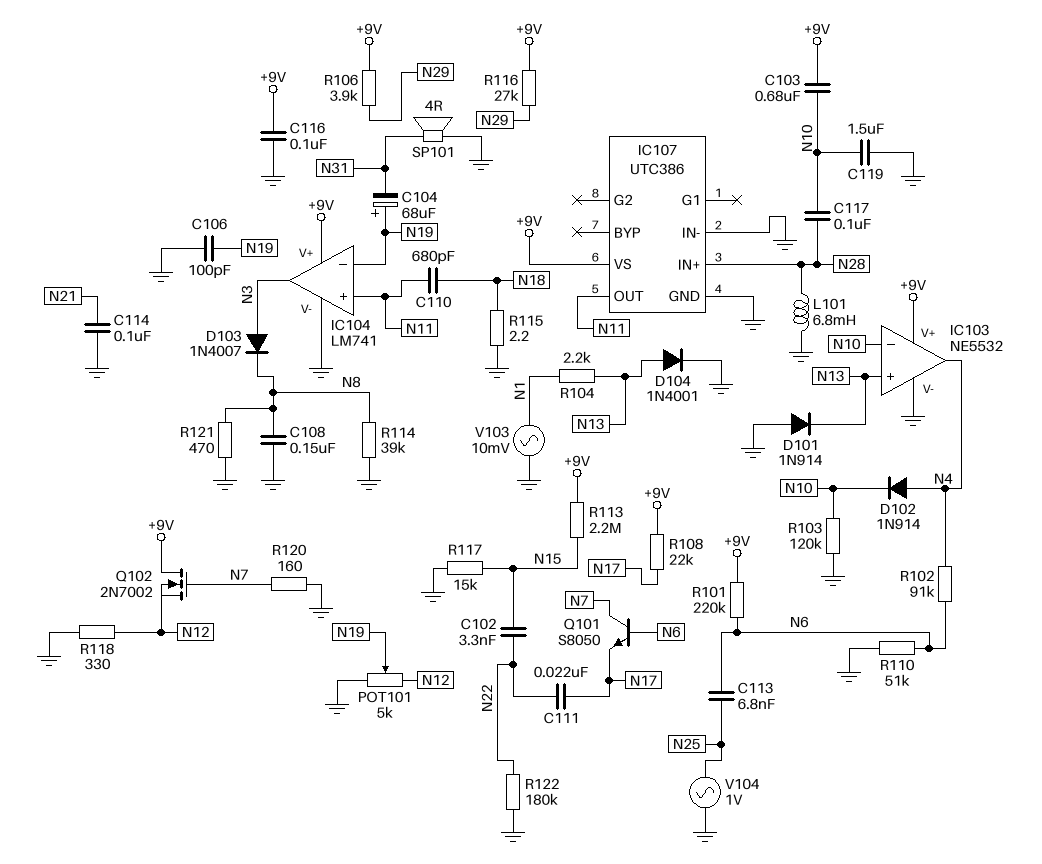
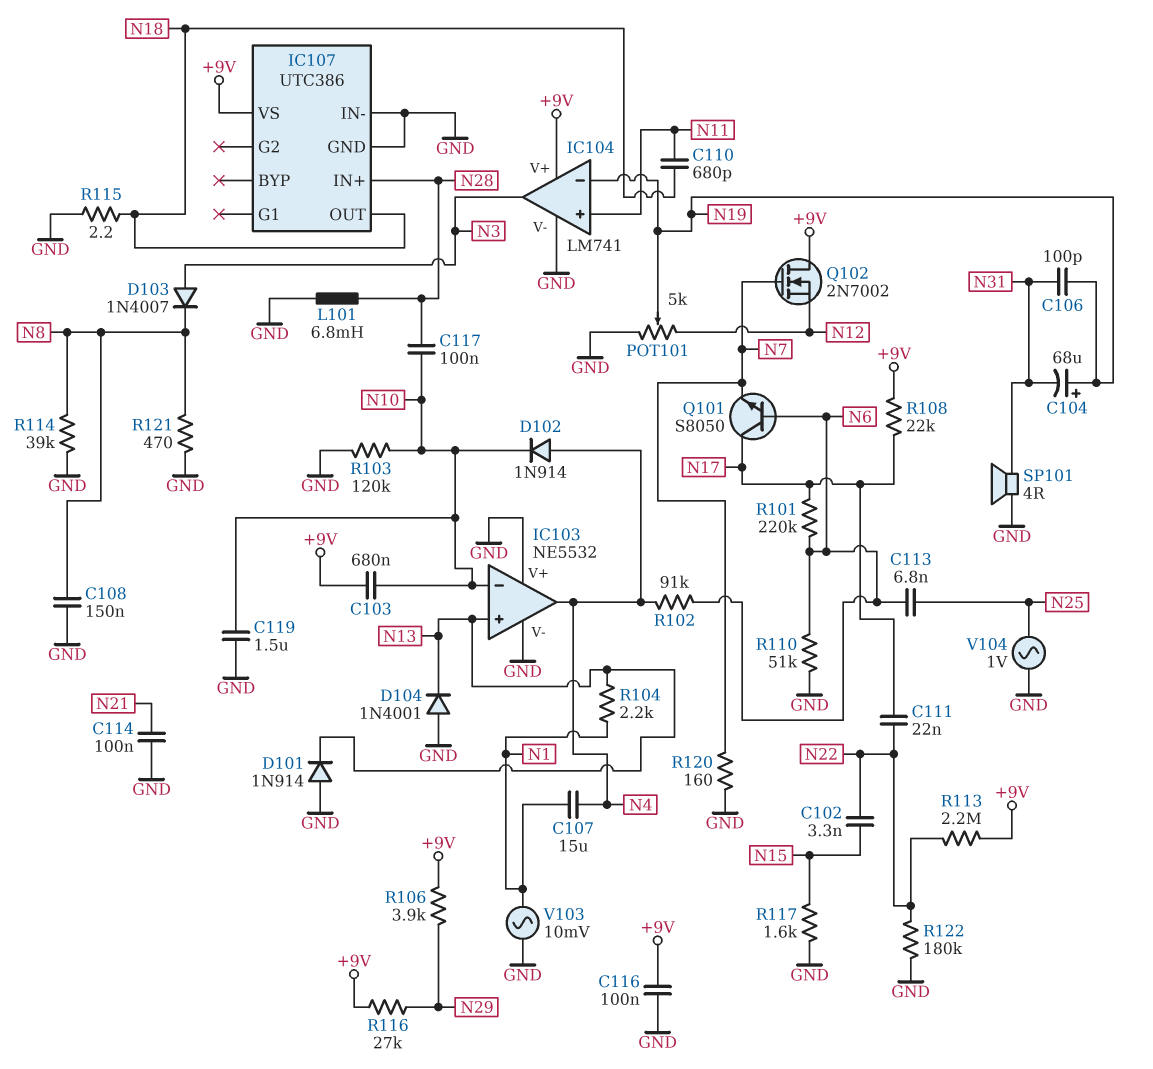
C106: 100pF (GND, N19) -> 100pF (N19, N31)
C107: none -> 15uF (N1, N4)
D104: diode 1N4001 (A N13, K GND) -> diode 1N4001 (A GND, K N13)
IC103 pin V+: +9V -> GND
IC107 pin OUT: N11 -> N18
Q101: NPN S8050 (B N6, C N7, E N17) -> NPN S8050 (B N6, C N17, E N7)
R101: 220k (+9V, N6) -> 220k (N6, N17)
R113: 2.2M (+9V, N15) -> 2.2M (+9V, N22)
R117: 15k (GND, N15) -> 1.6k (GND, N15)
R118: 330 (GND, N12) -> none

